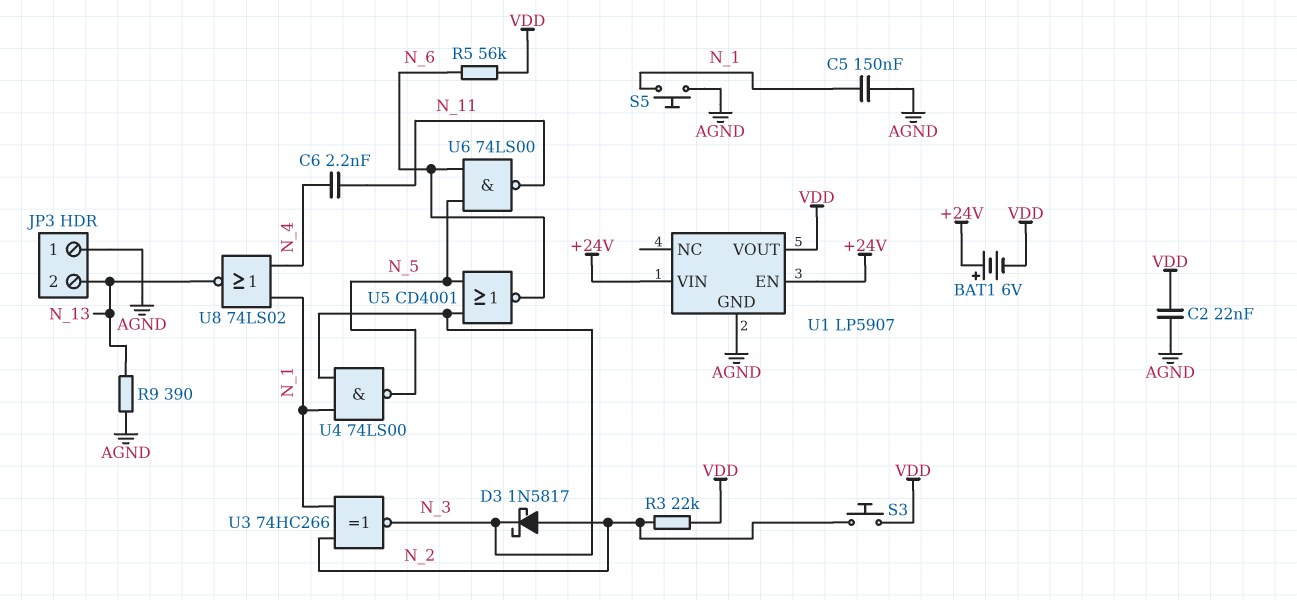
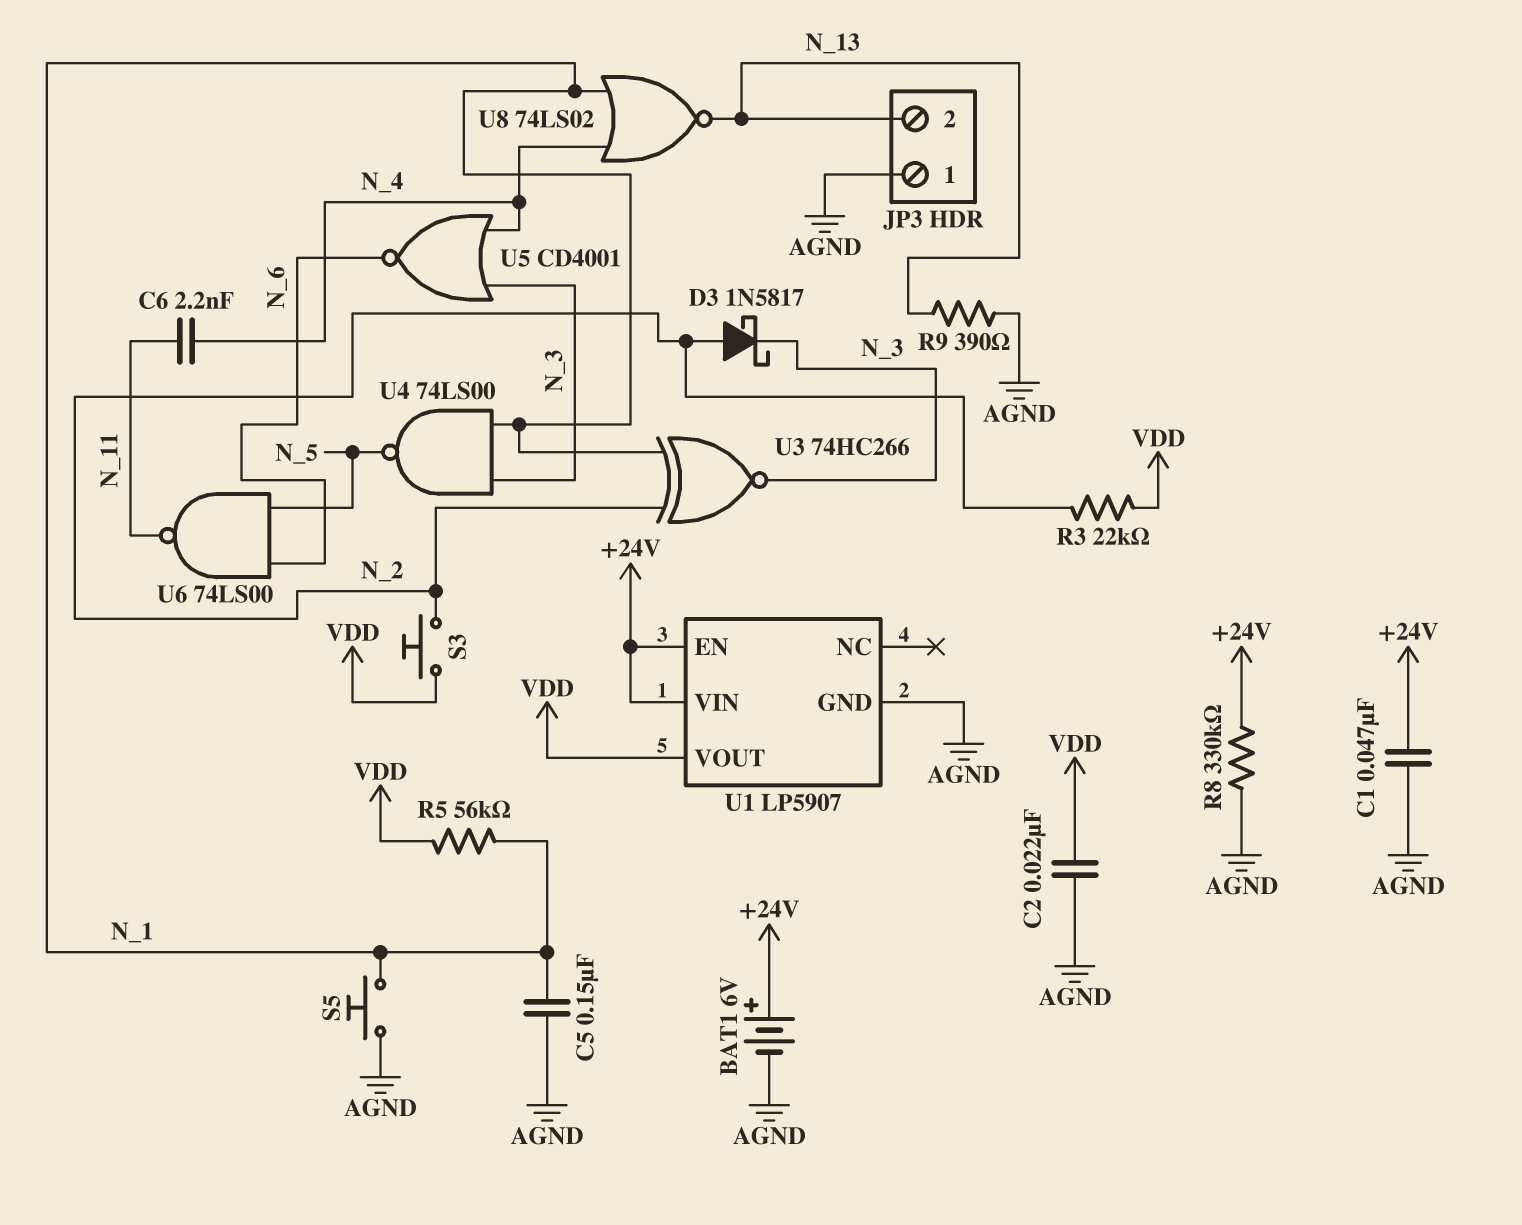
BAT1: 6V (plus +24V, minus VDD) -> 6V (plus +24V, minus AGND)
C1: none -> 47nF (+24V, AGND)
R5: 56k (N_6, VDD) -> 56k (N_1, VDD)
R8: none -> 330k (+24V, AGND)
U5: NOR CD4001 (in N_3, in N_5, out N_6) -> NOR CD4001 (in N_3, in N_4, out N_6)

